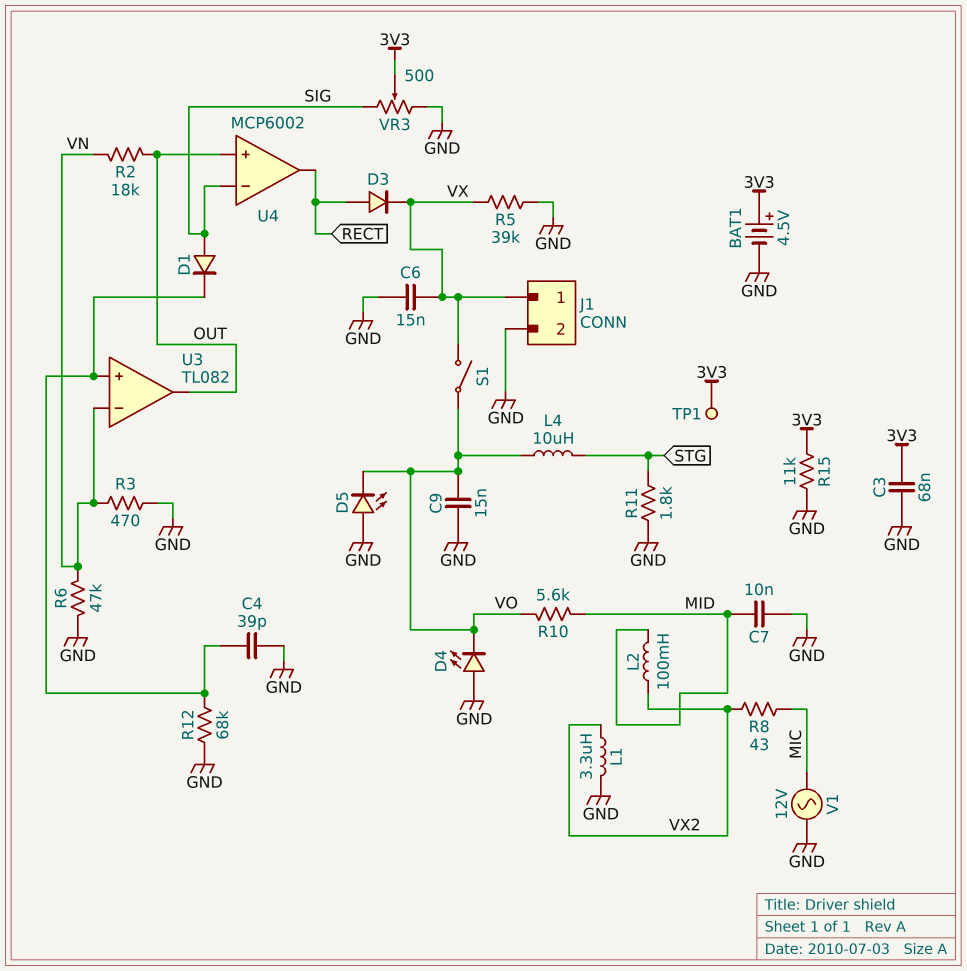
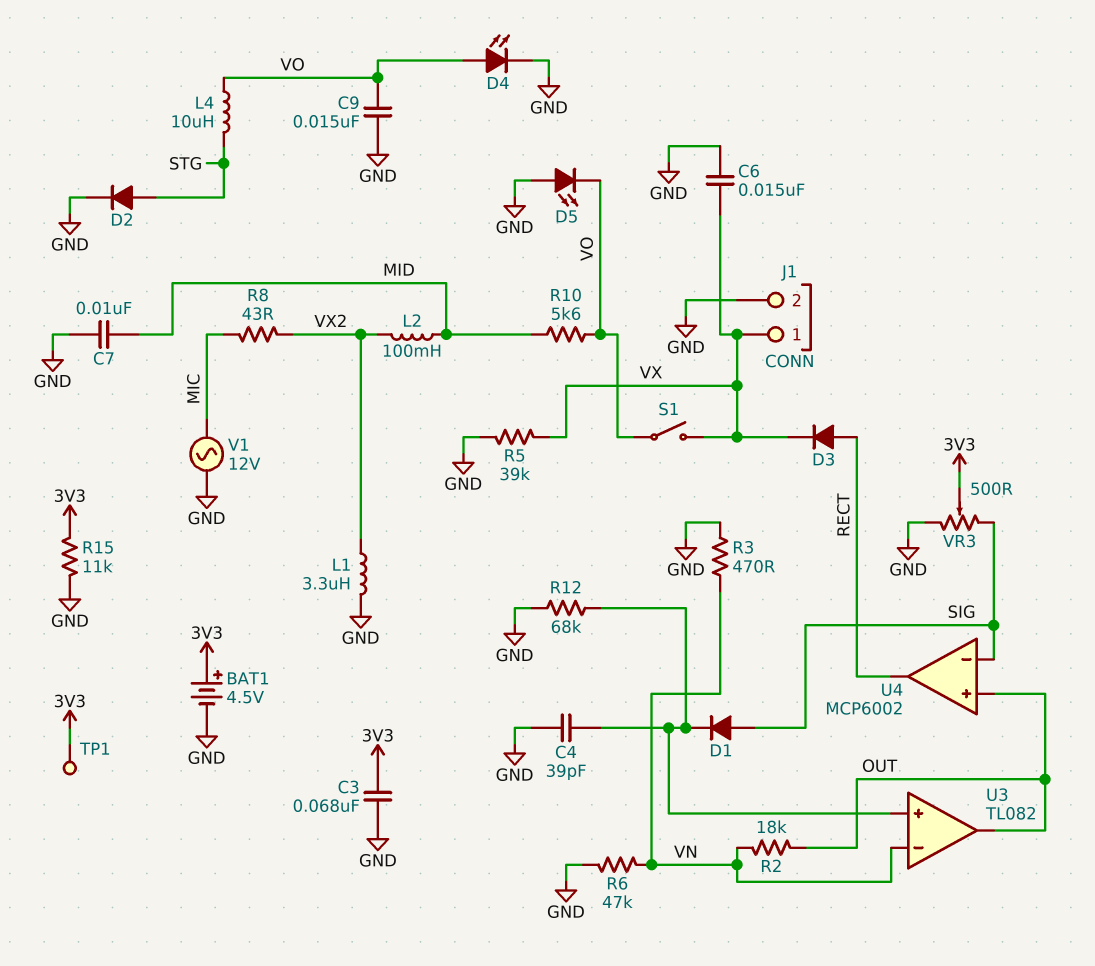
D2: none -> diode (A STG, K GND)
D4: LED (A GND, K VO) -> LED (A VO, K GND)
R11: 1.8k (GND, STG) -> none

